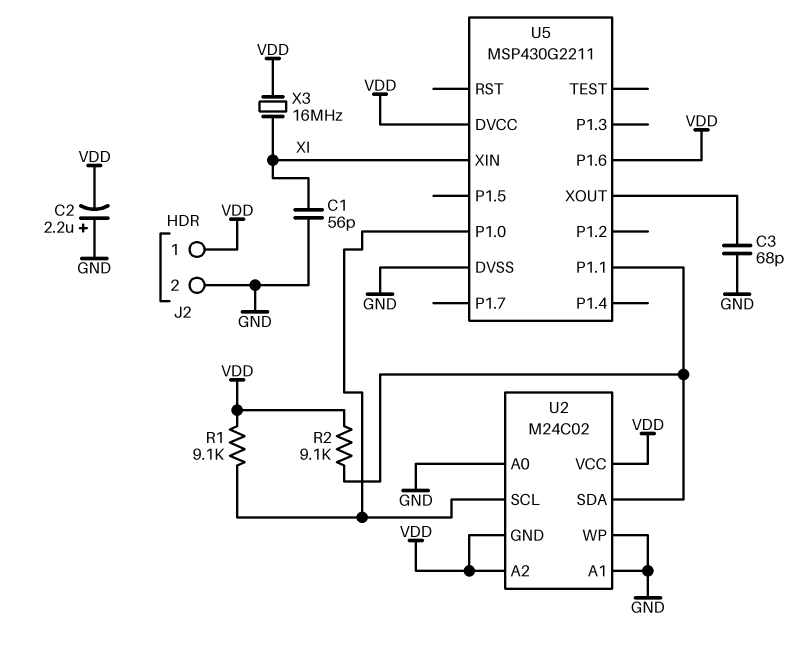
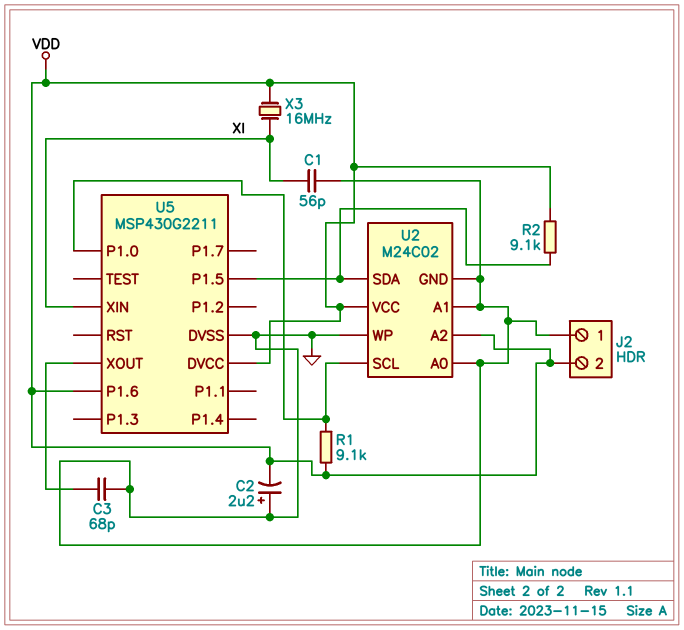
J2 pin 1: VDD -> GND
J2 pin 2: GND -> VDD
U2 pin GND: VDD -> GND
U5 pin P1.1: U2/SDA -> none
U5 pin P1.5: none -> U2/SDA

